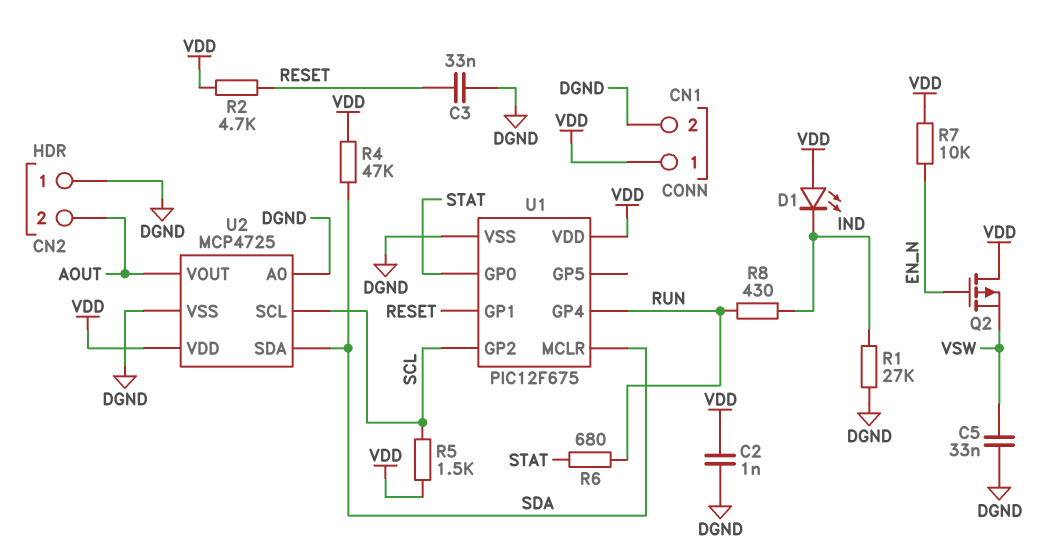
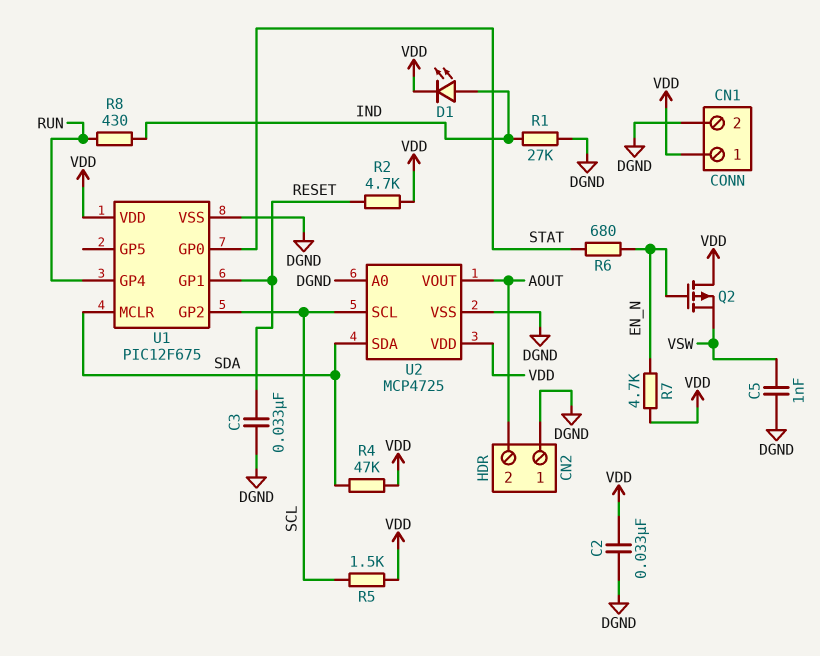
C2: 1nF (DGND, VDD) -> 33nF (DGND, VDD)
C5: 33nF (DGND, VSW) -> 1nF (DGND, VSW)
D1: LED (A VDD, K IND) -> LED (A IND, K VDD)
R6: 680 (RUN, STAT) -> 680 (EN_N, STAT)
R7: 10k (EN_N, VDD) -> 4.7k (EN_N, VDD)

